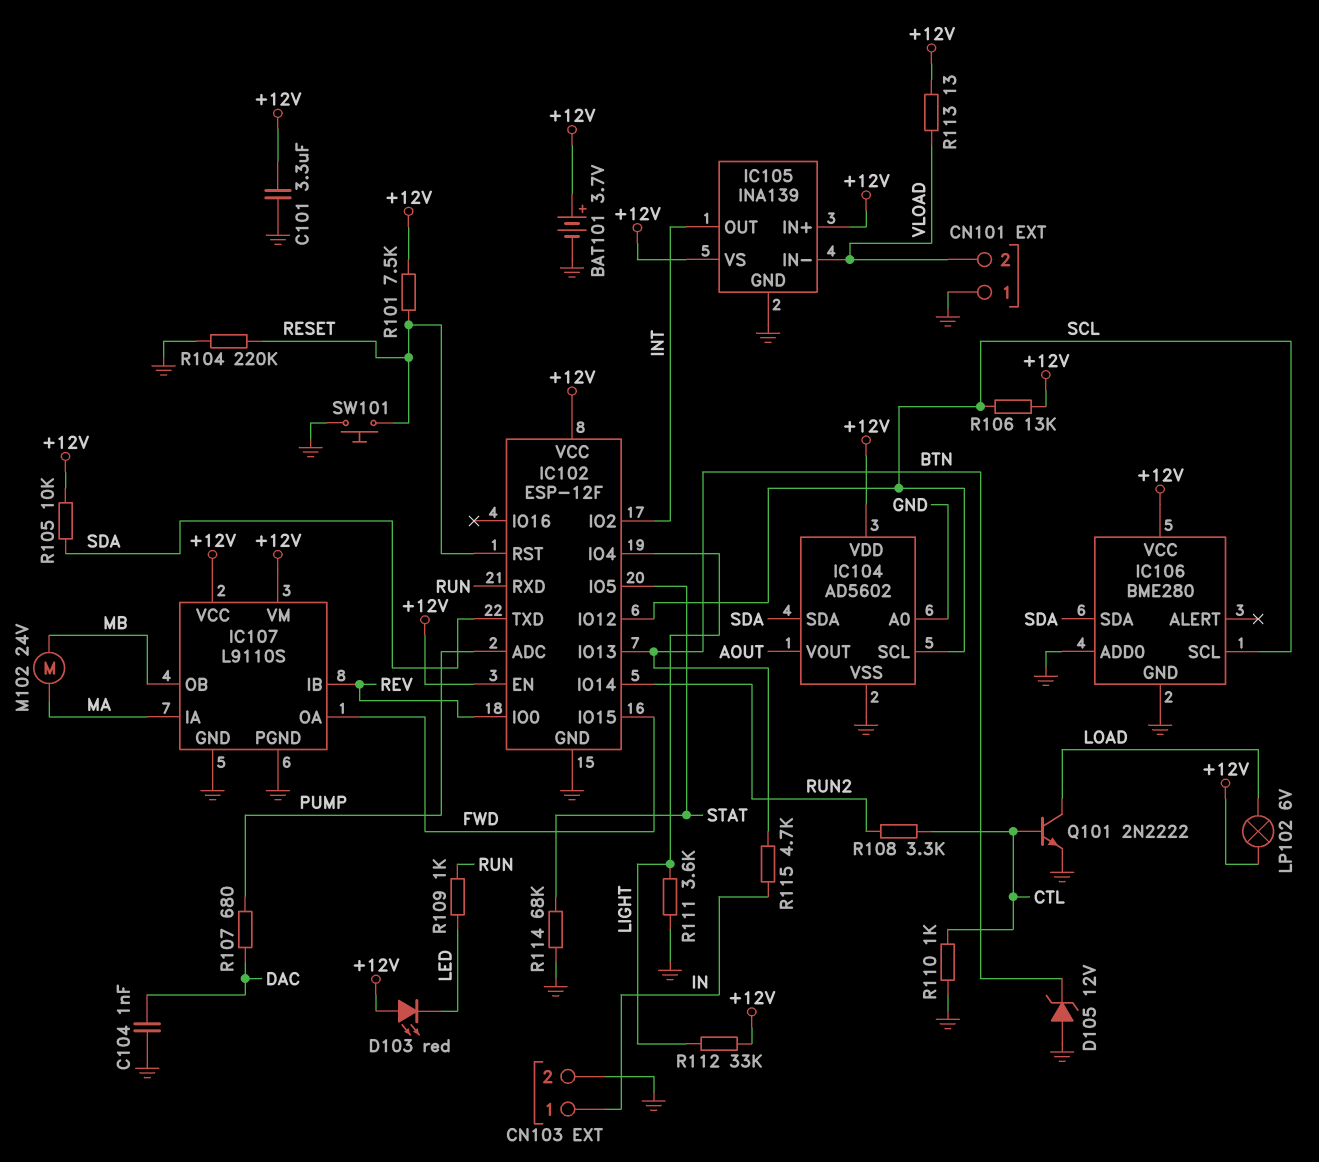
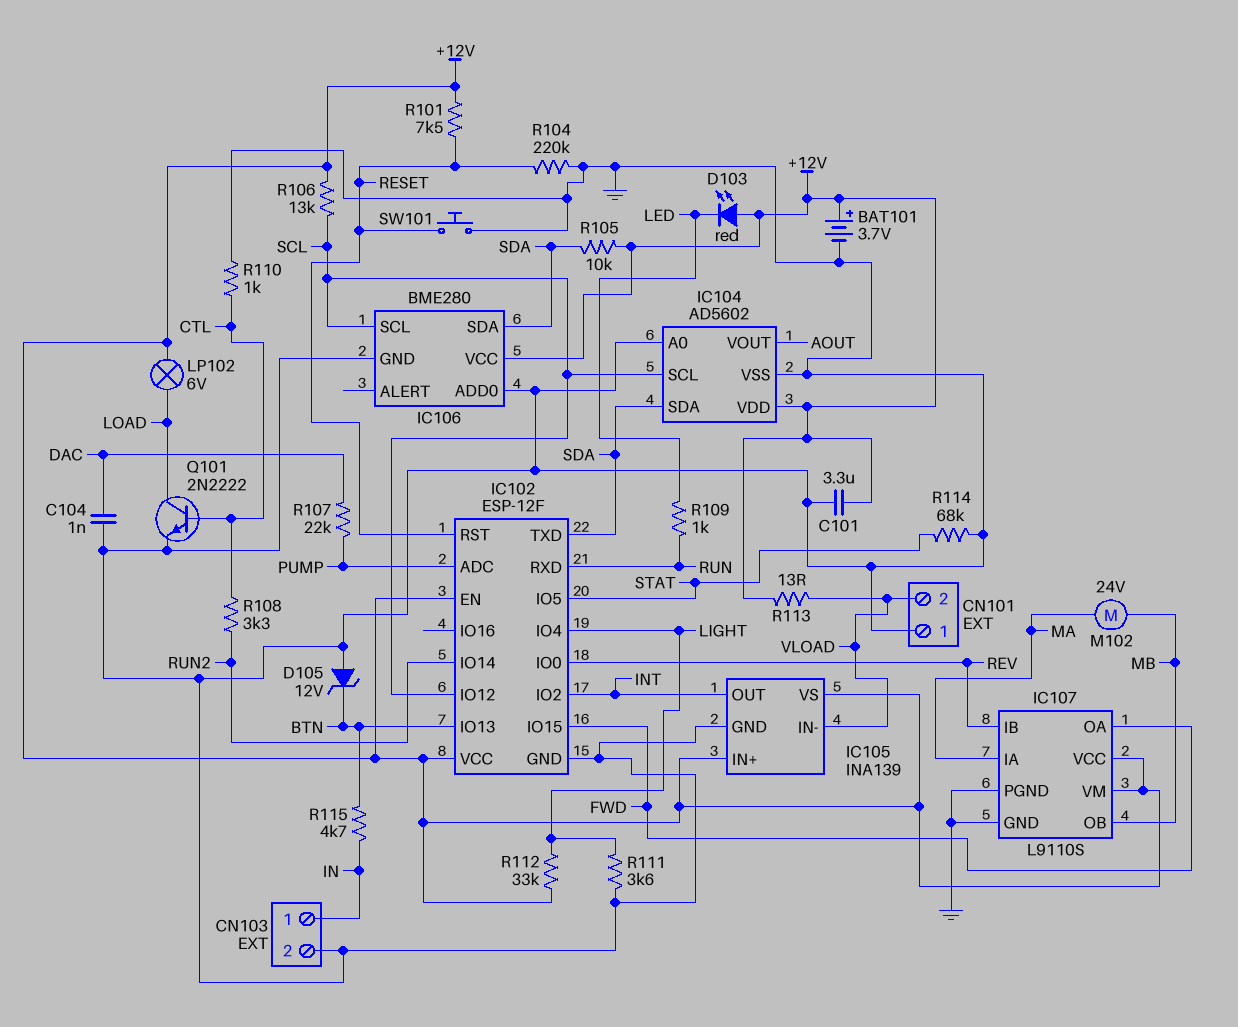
R107: 680 (DAC, PUMP) -> 22k (DAC, PUMP)

